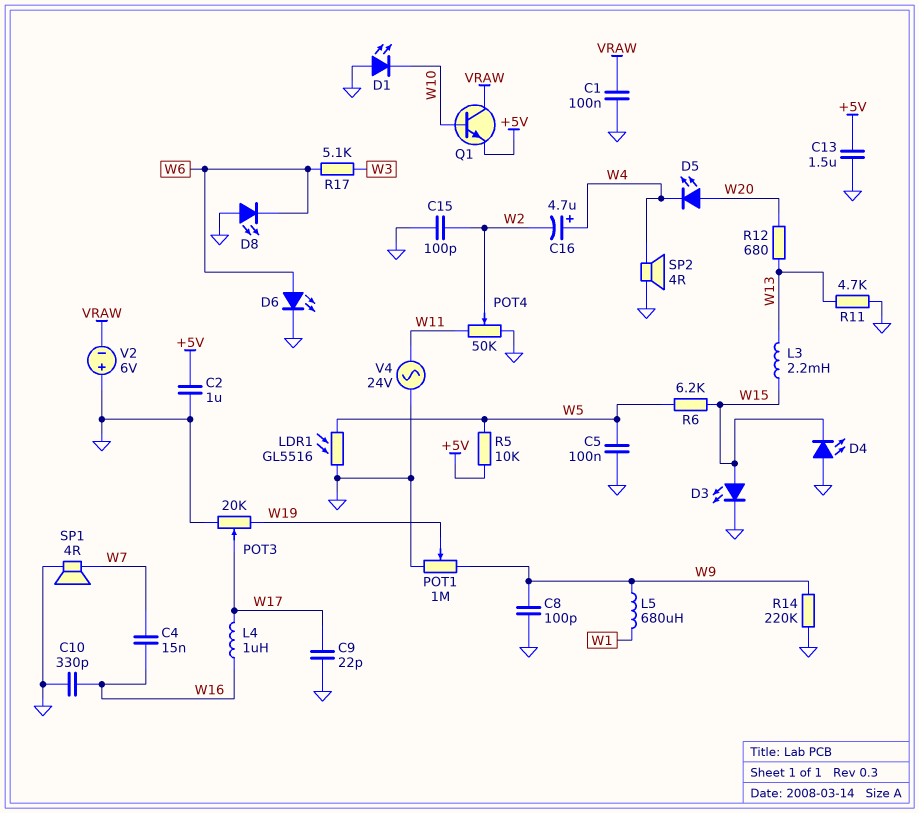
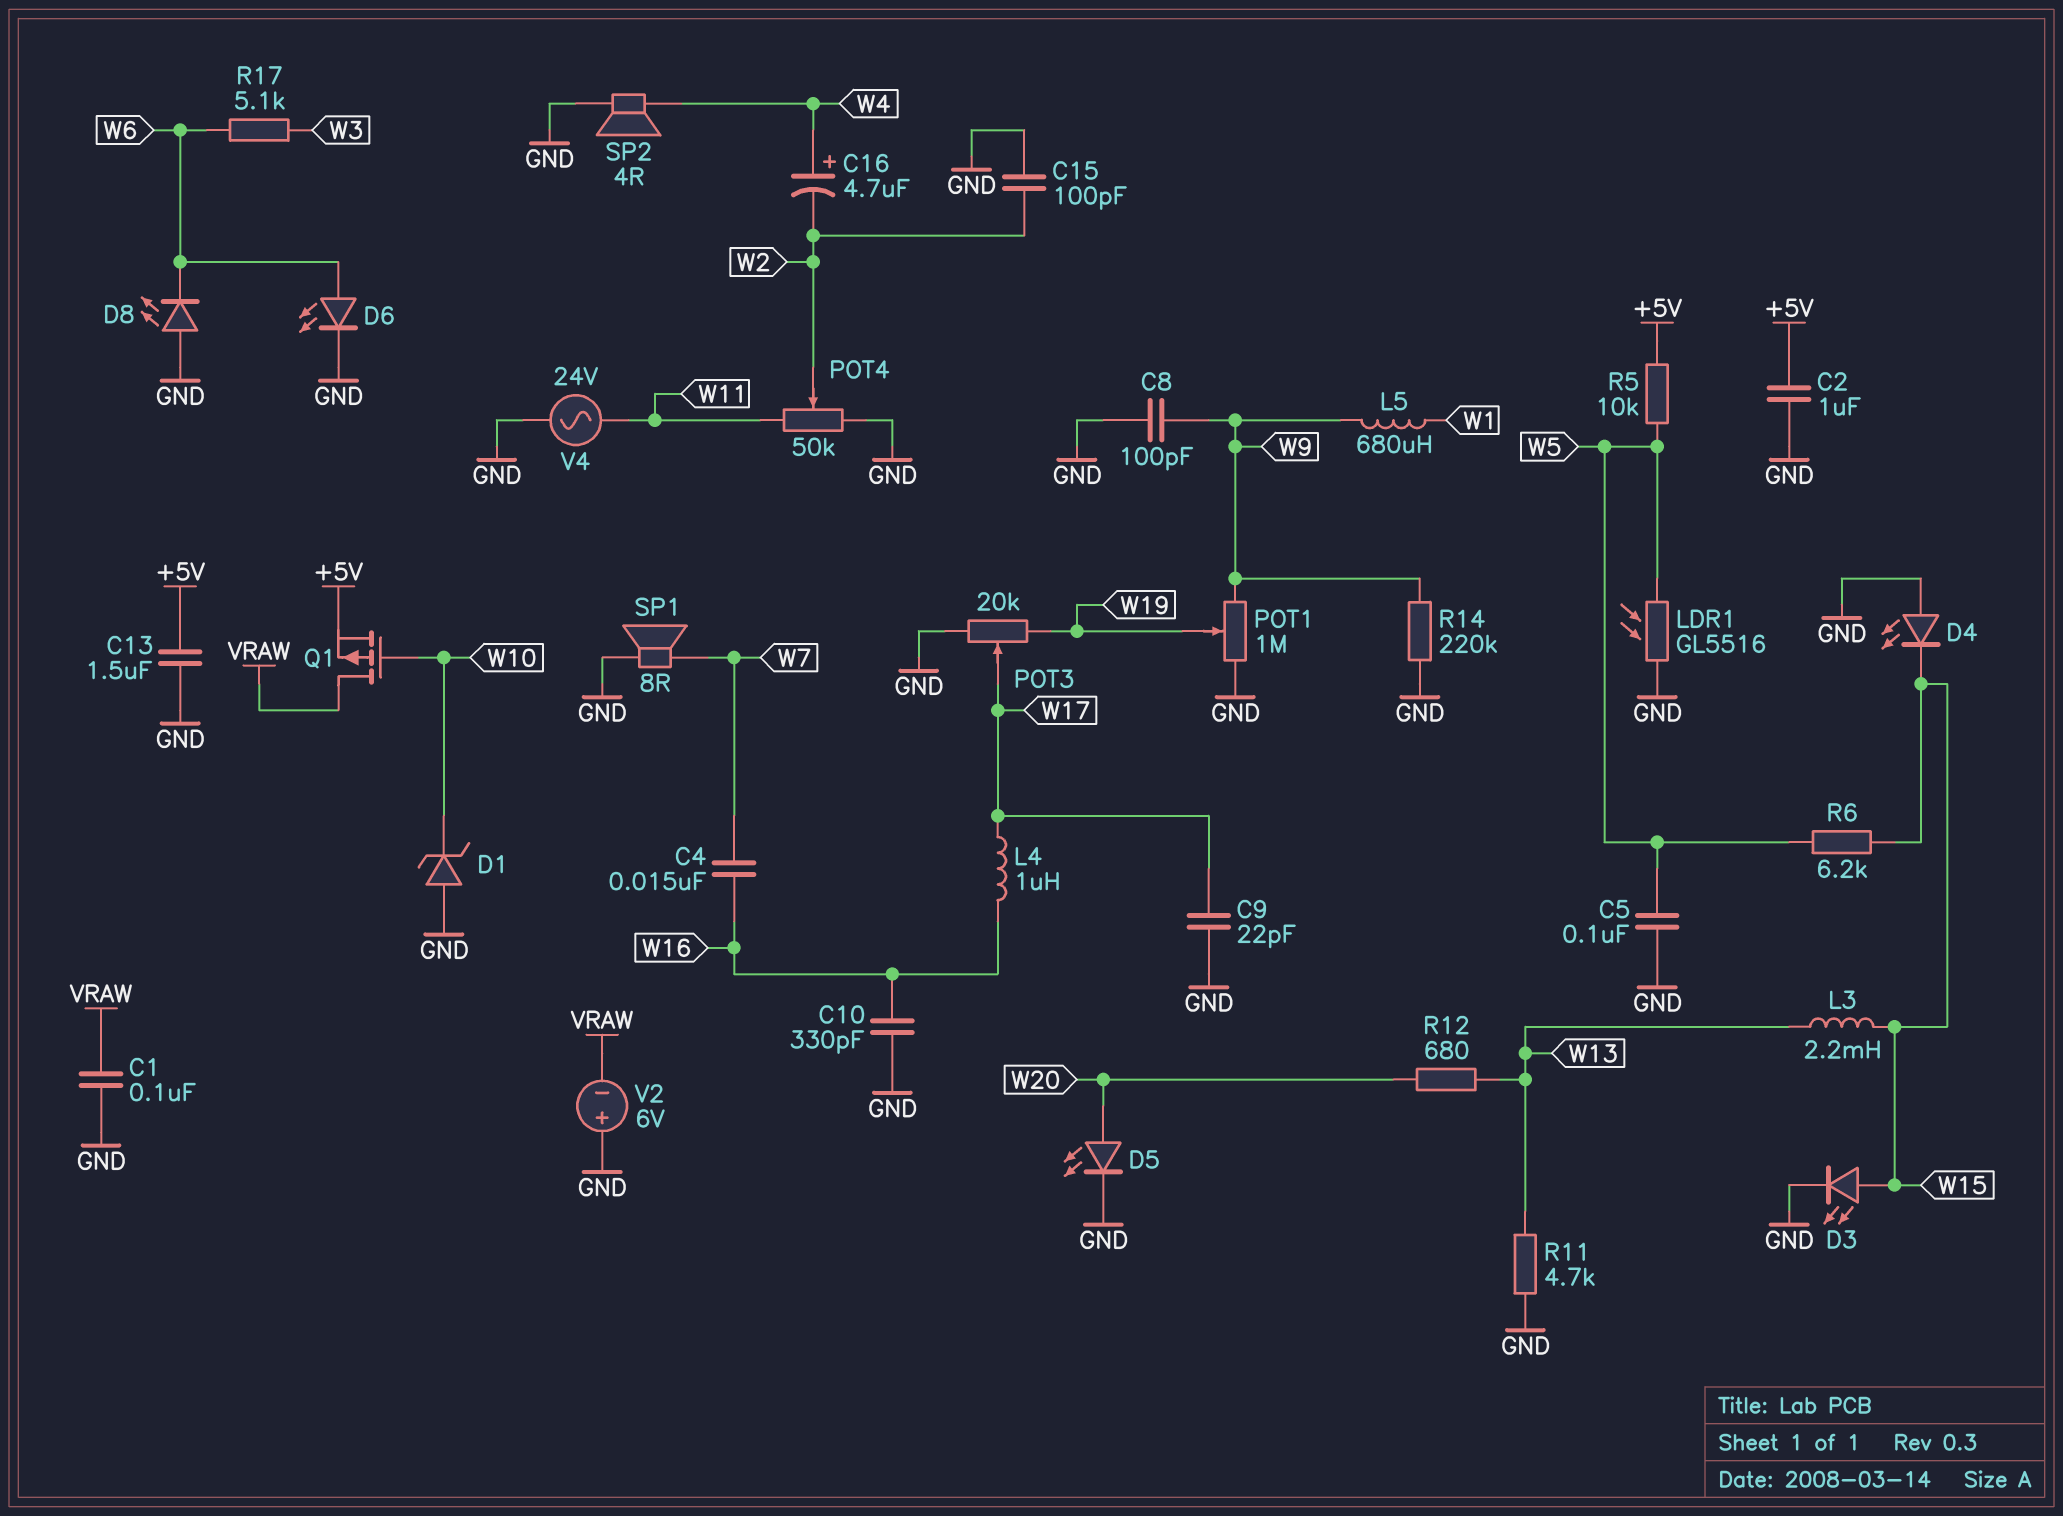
D1: LED (A GND, K W10) -> zener (A GND, K W10)
D5: LED (A W20, K W4) -> LED (A W20, K GND)
Q1: NPN (B W10, C VRAW, E +5V) -> PMOS (G W10, D VRAW, S +5V)
SP1: speaker 4R (GND, W7) -> speaker 8R (GND, W7)

